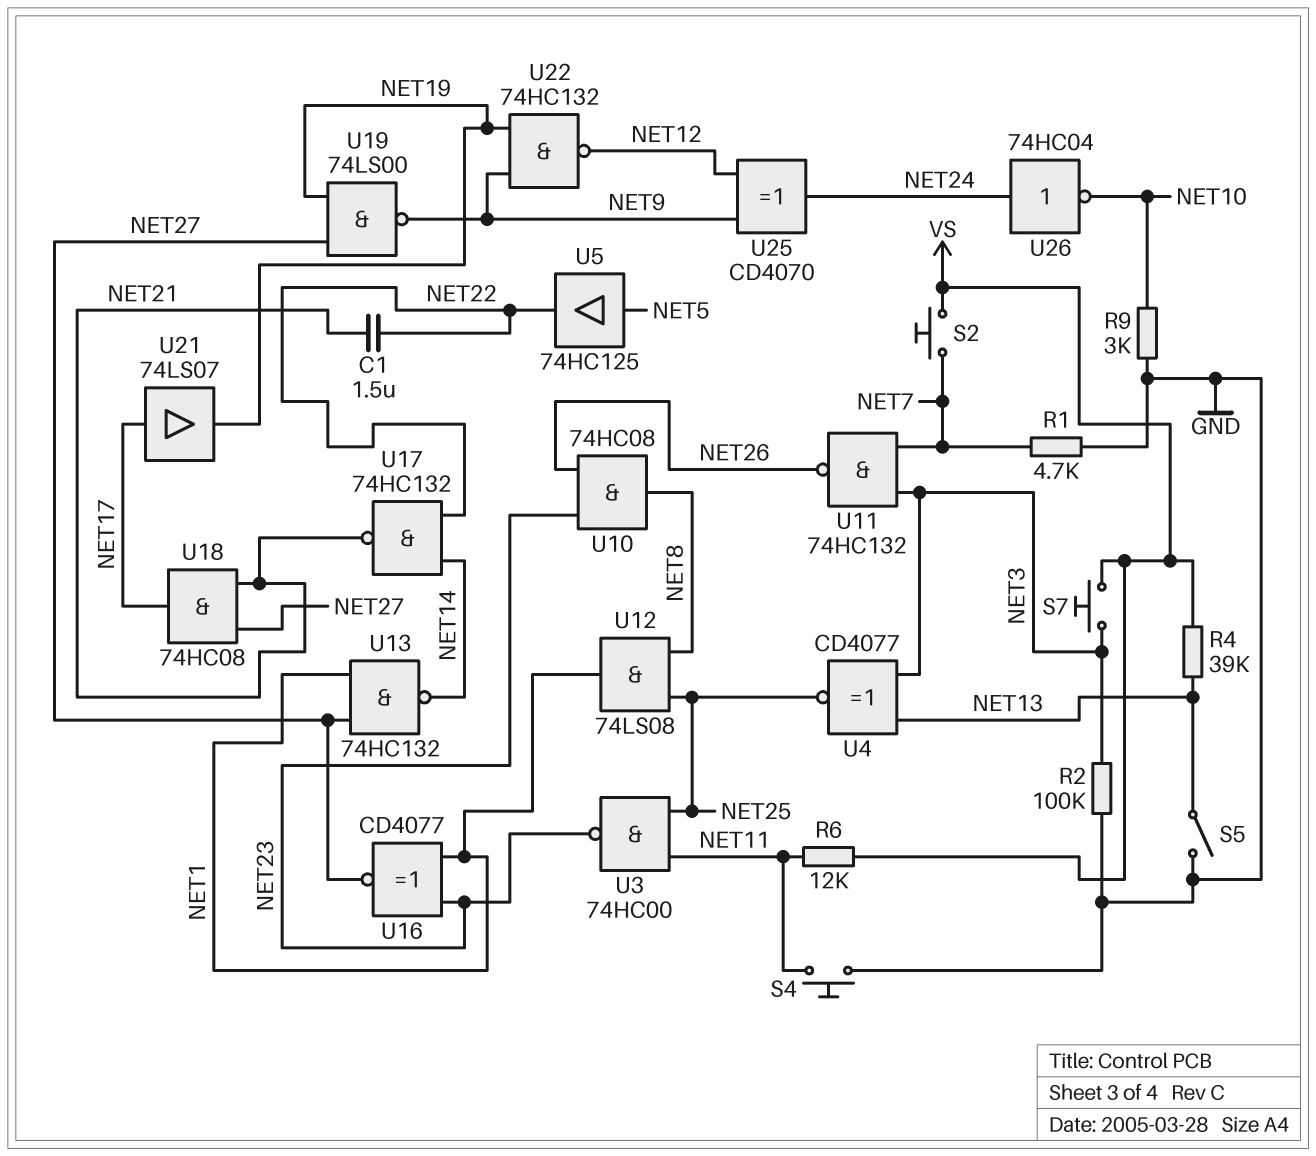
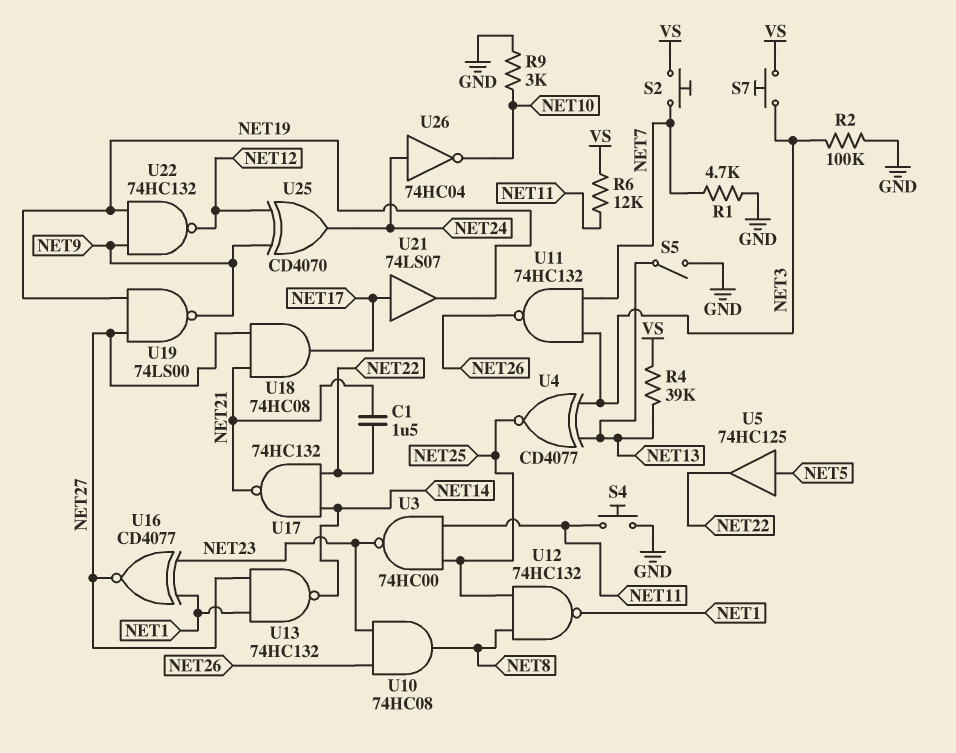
U12: AND 74LS08 (in NET8, in NET25, out NET1) -> NAND 74HC132 (in NET8, in NET25, out NET1)

